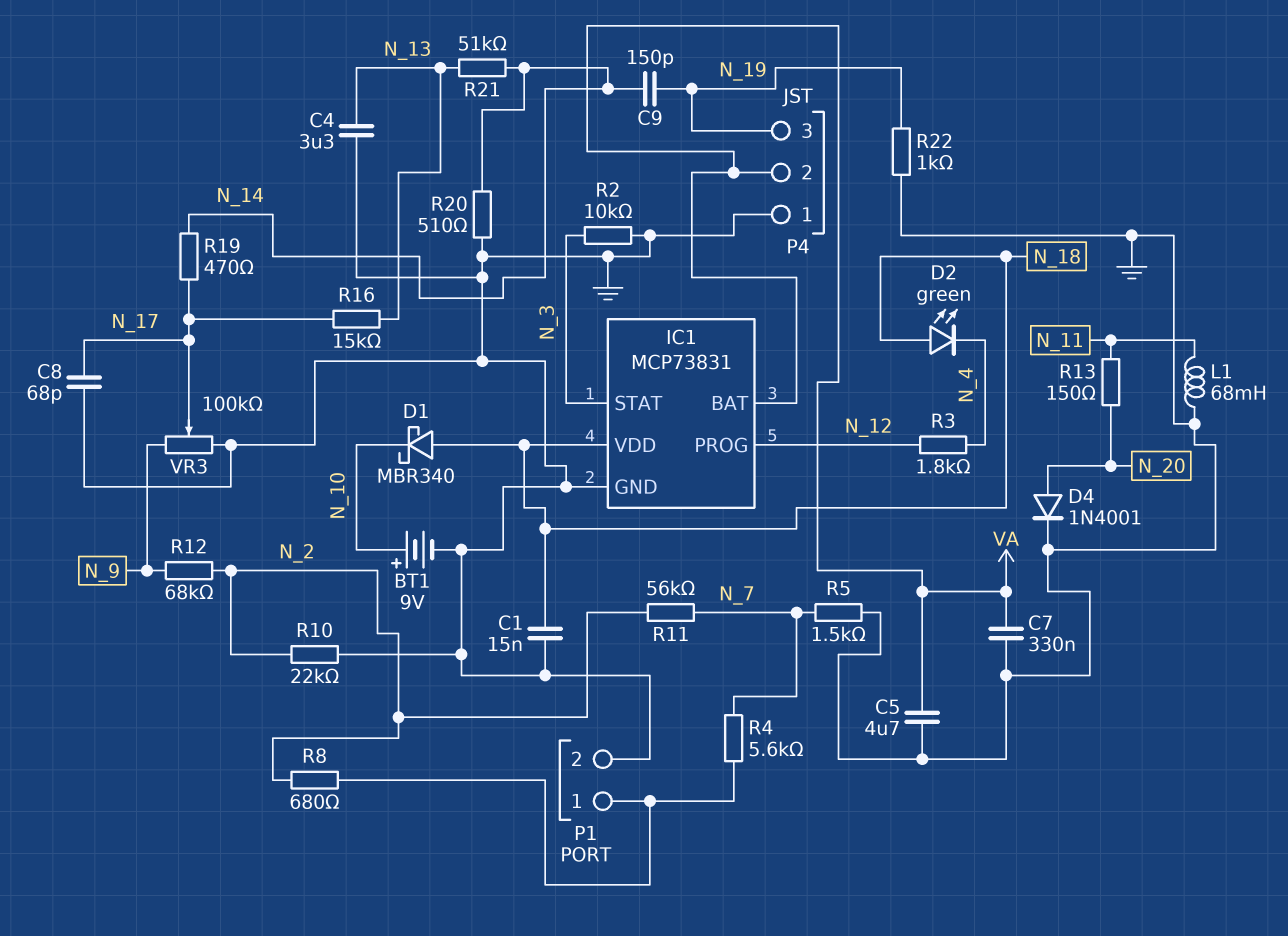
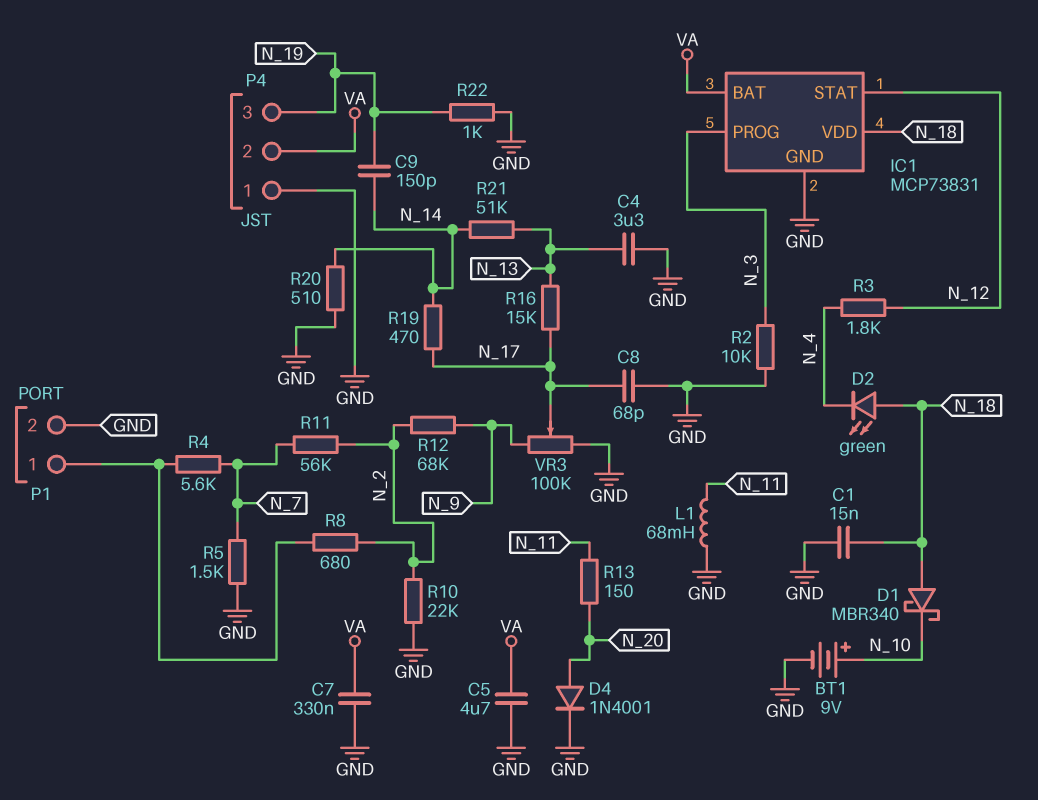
IC1 pin PROG: N_12 -> N_3
IC1 pin STAT: N_3 -> N_12

